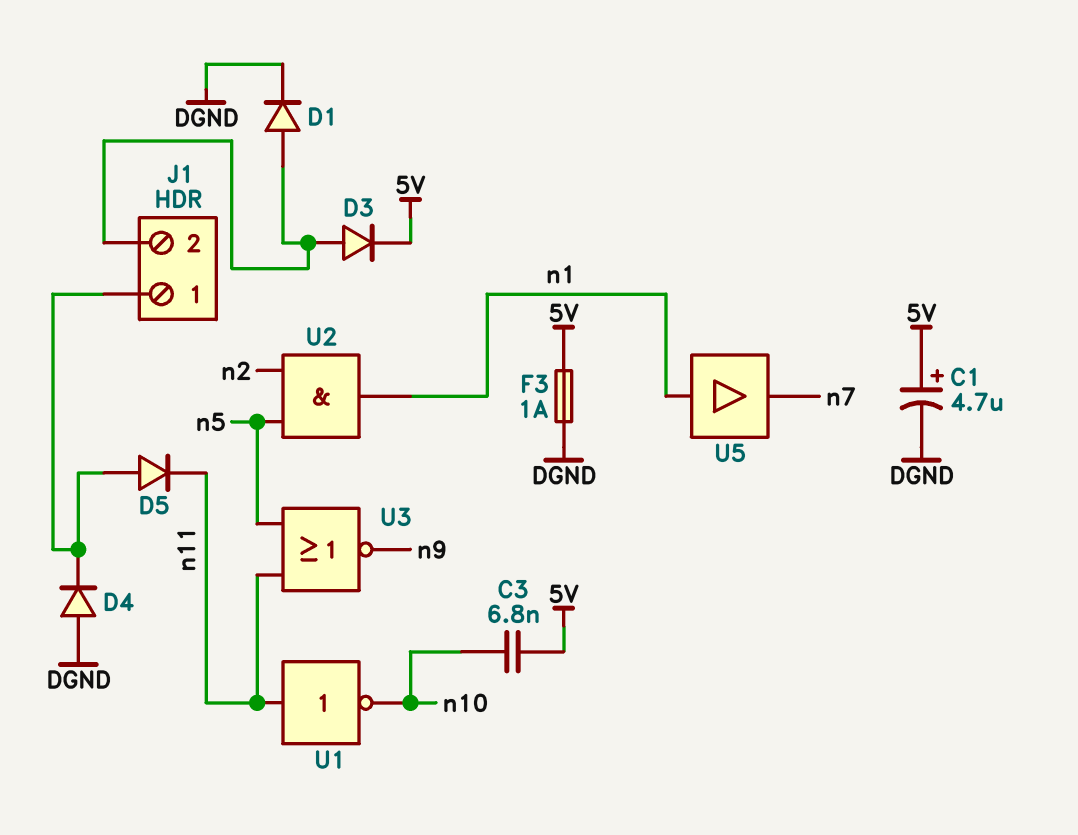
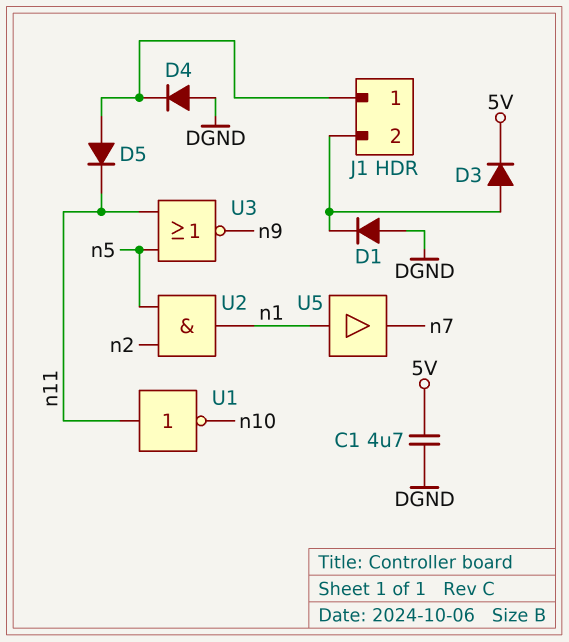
C1: 4.7uF (plus 5V, minus DGND) -> 4.7uF (5V, DGND)
C3: 6.8nF (5V, n10) -> none
D1: diode (A J1/2, K DGND) -> diode (A DGND, K J1/2)
F3: 1A (5V, DGND) -> none

